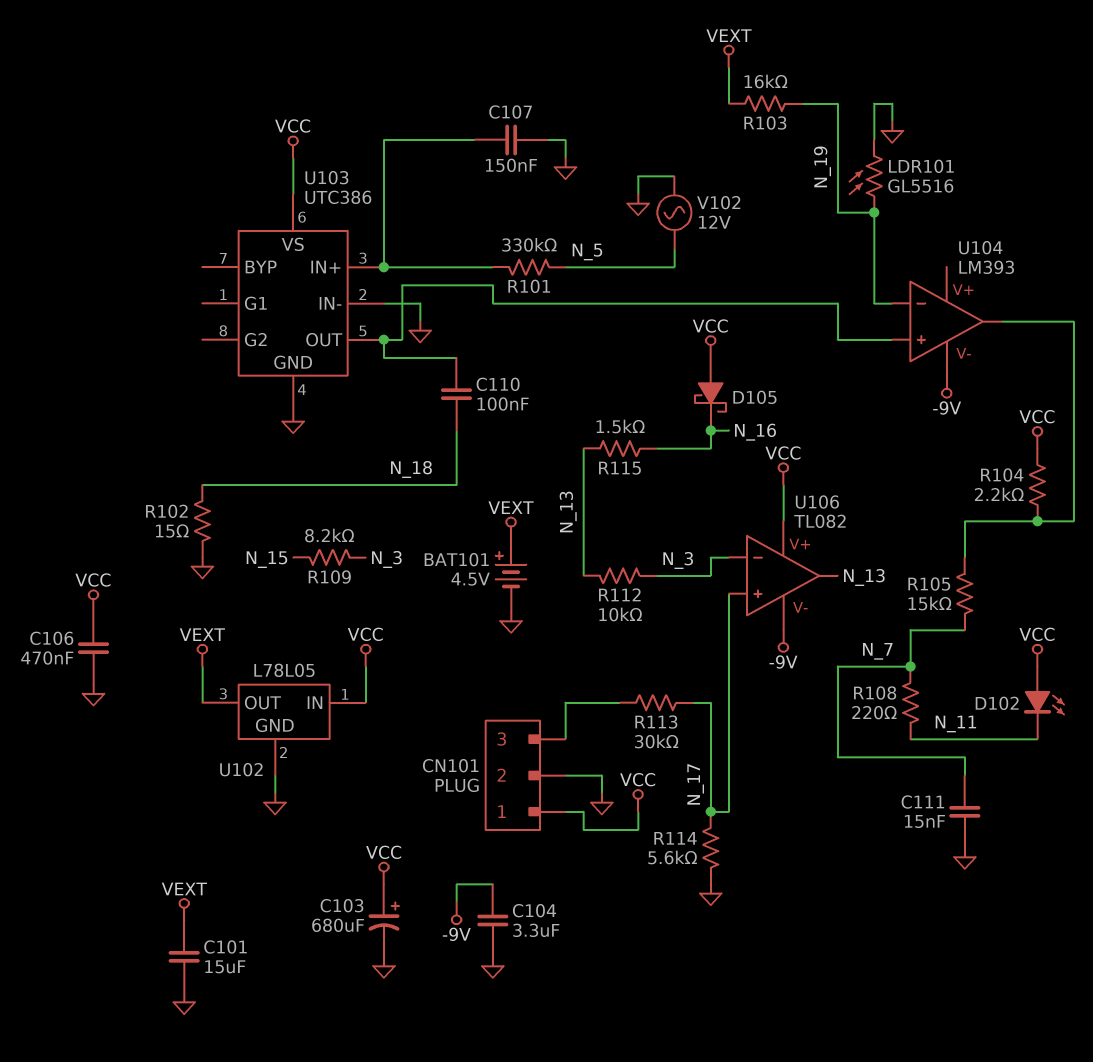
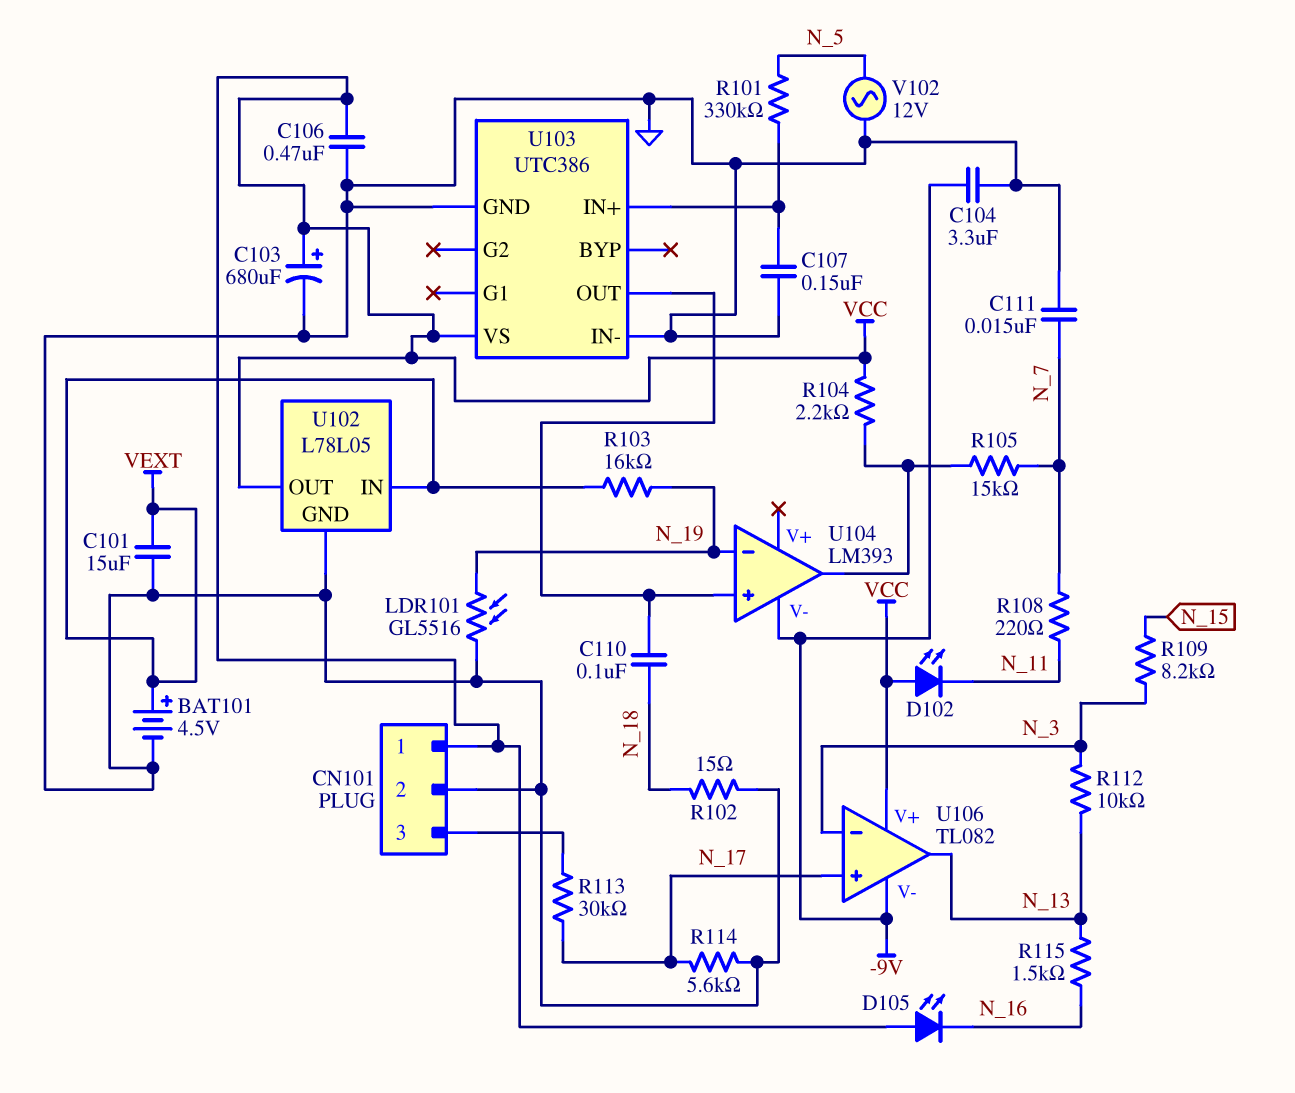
D105: schottky (A VCC, K N_16) -> LED (A VCC, K N_16)
U102 pin IN: VCC -> VEXT
U102 pin OUT: VEXT -> VCC

